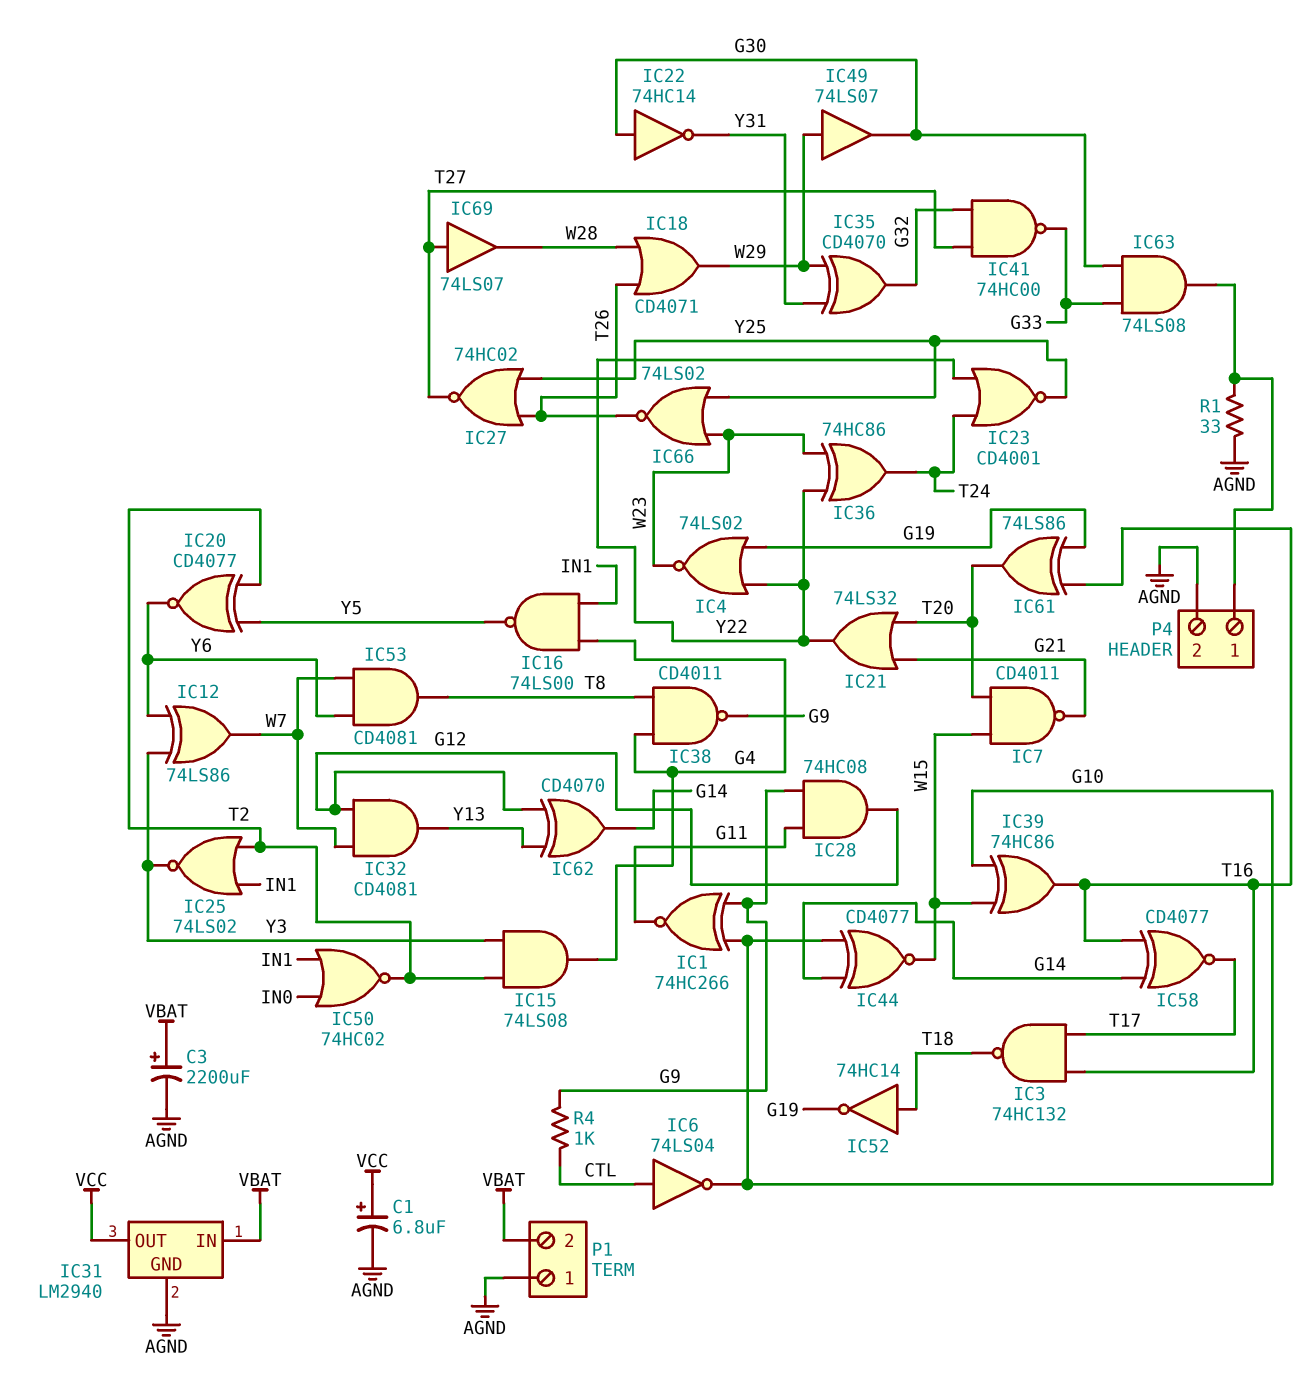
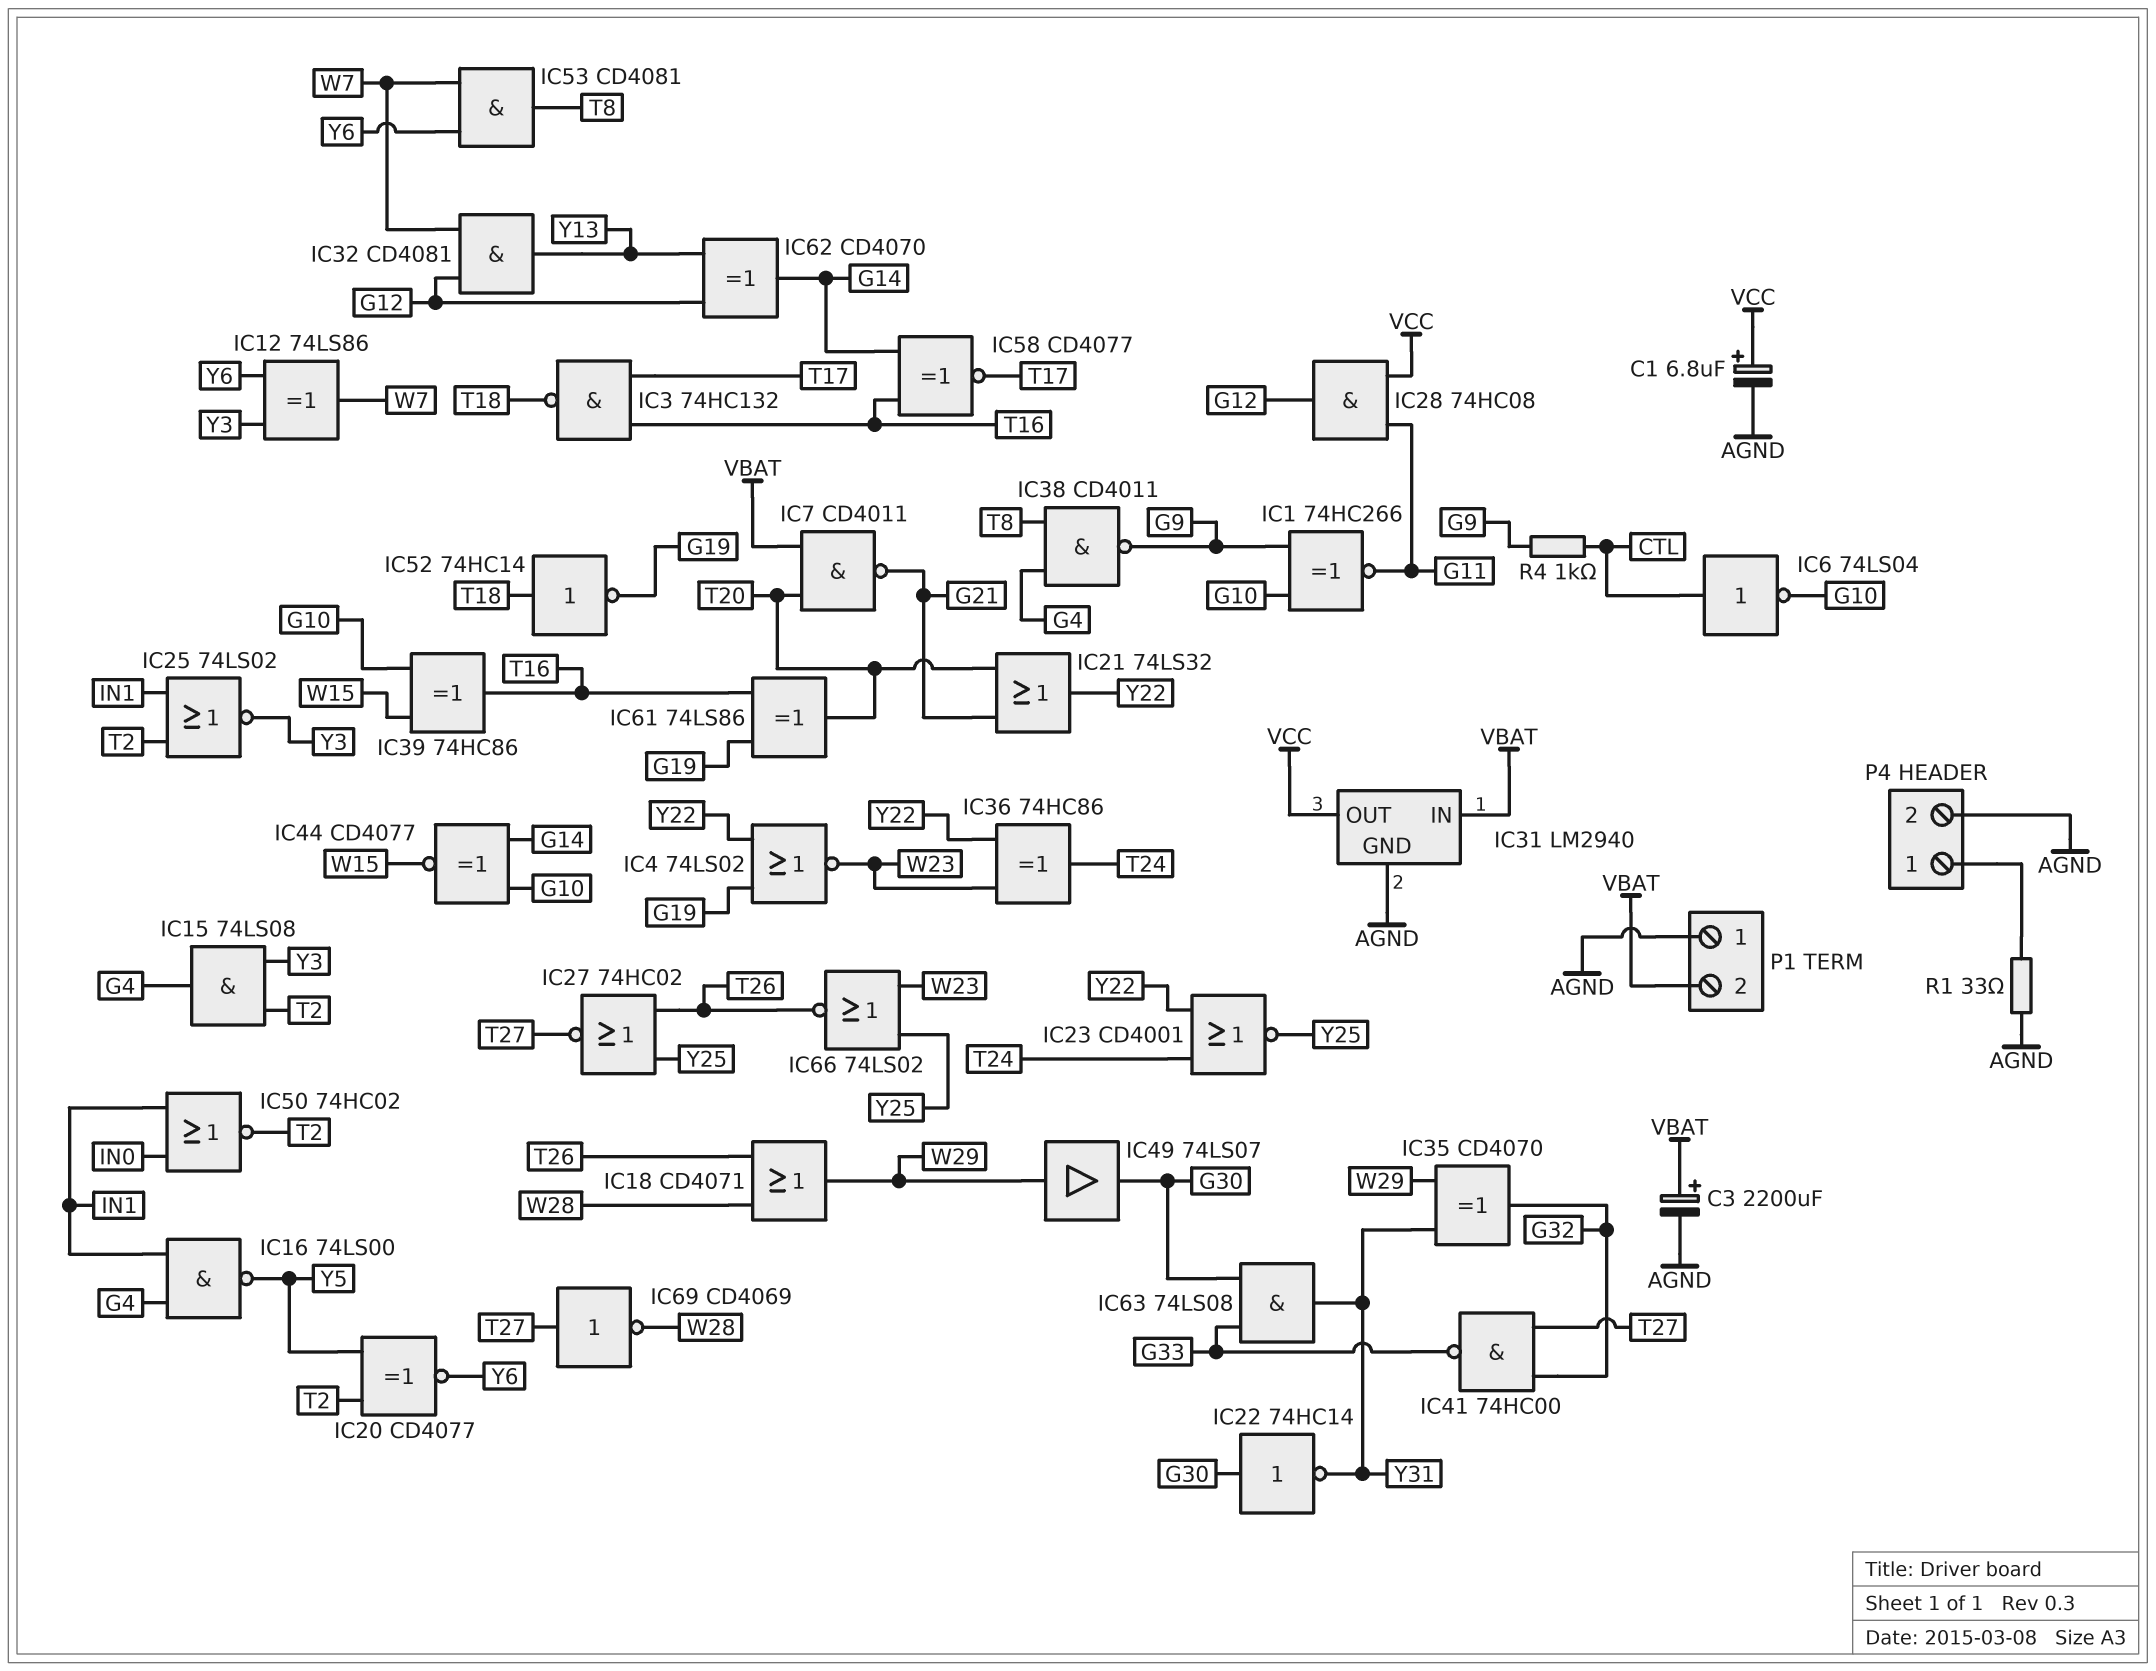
IC7: NAND CD4011 (in T20, in W15, out G21) -> NAND CD4011 (in T20, in VBAT, out G21)
IC28: AND 74HC08 (in G9, in G11, out G12) -> AND 74HC08 (in G11, in VCC, out G12)
IC63: AND 74LS08 (in G30, in G33, out P4/1) -> AND 74LS08 (in G30, in G33, out Y31)
IC69: buffer 74LS07 (in T27, out W28) -> NOT CD4069 (in T27, out W28)

